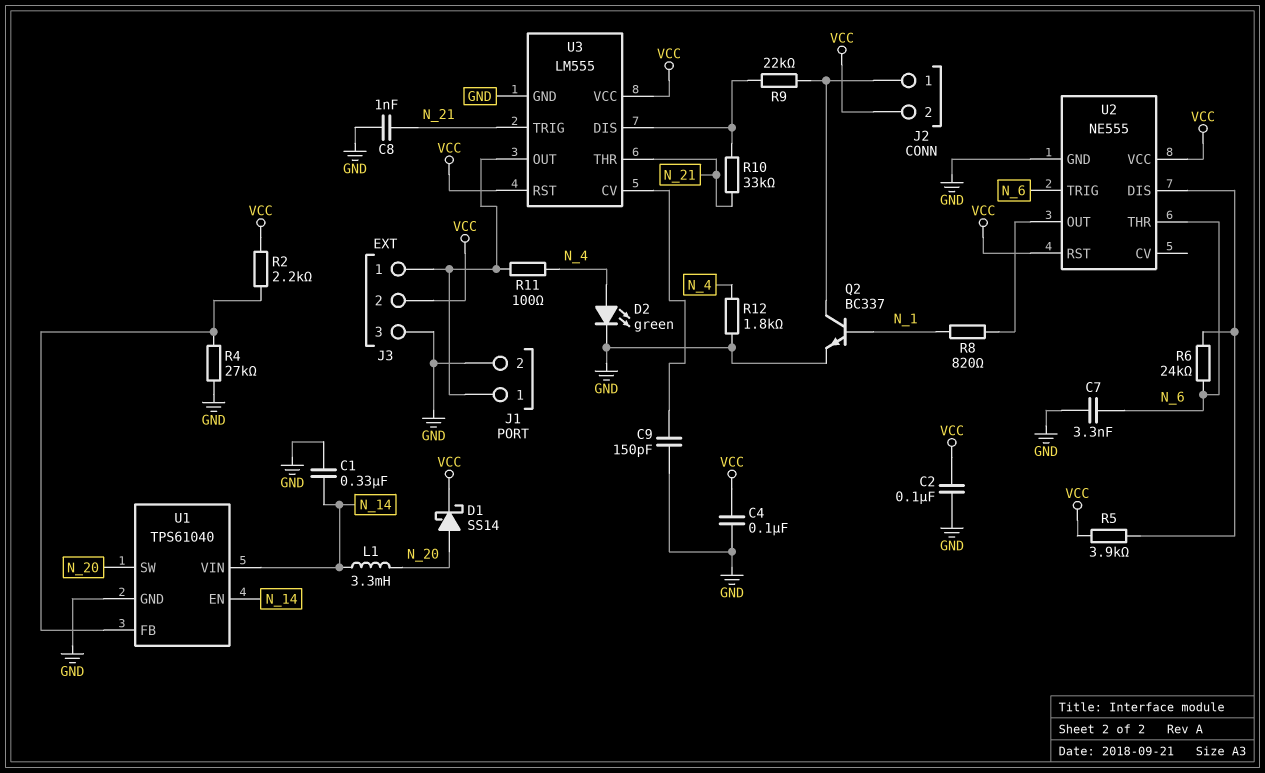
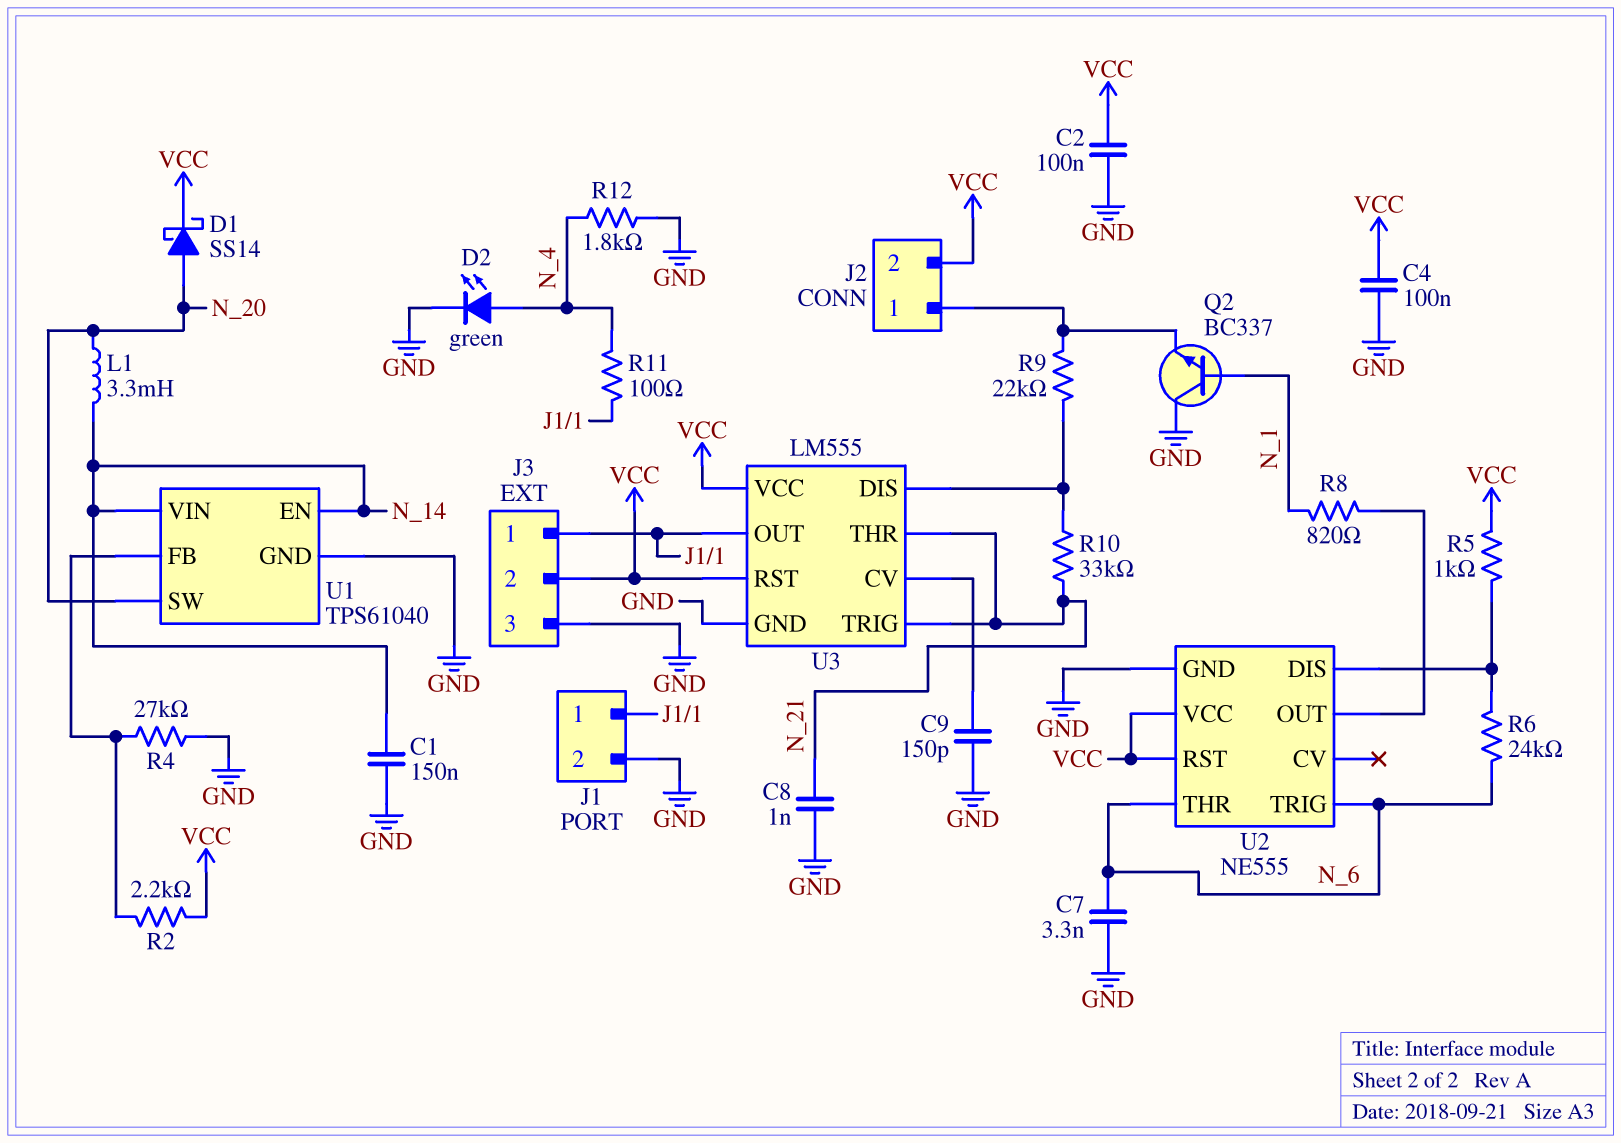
C1: 330nF (GND, N_14) -> 150nF (GND, N_14)
Q2: NPN BC337 (B N_1, C J2/1, E GND) -> NPN BC337 (B N_1, C GND, E J2/1)
R5: 3.9k (U2/DIS, VCC) -> 1k (U2/DIS, VCC)

